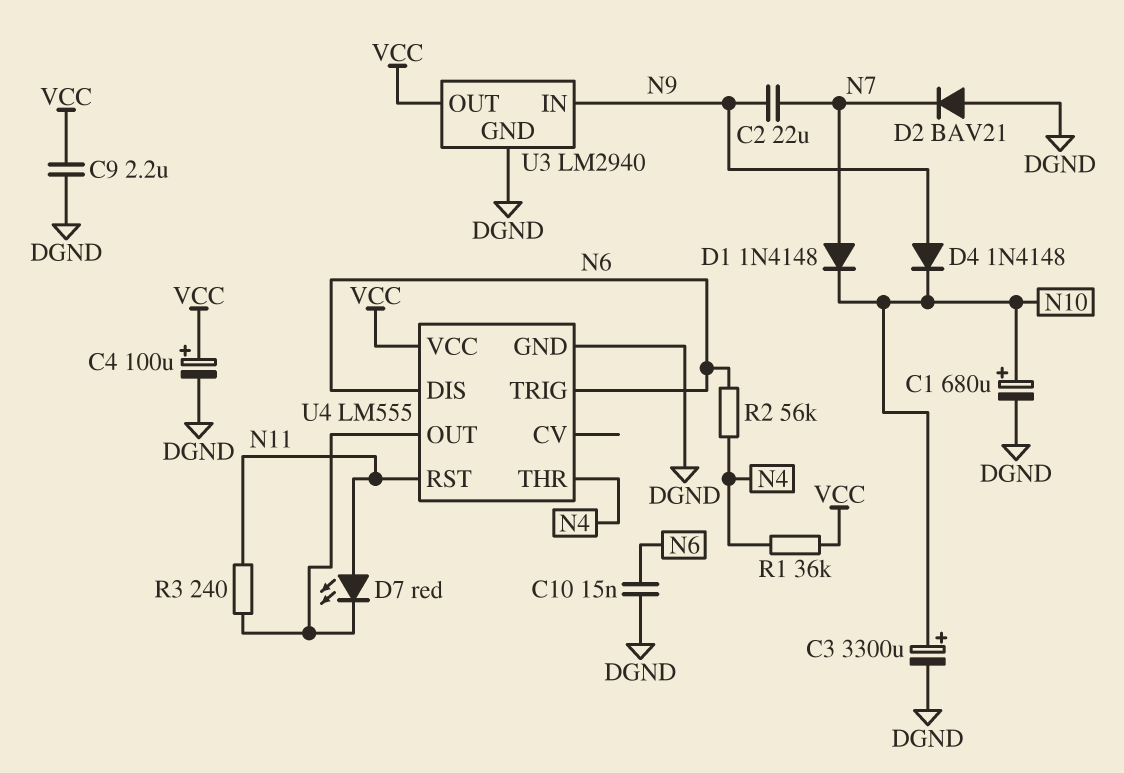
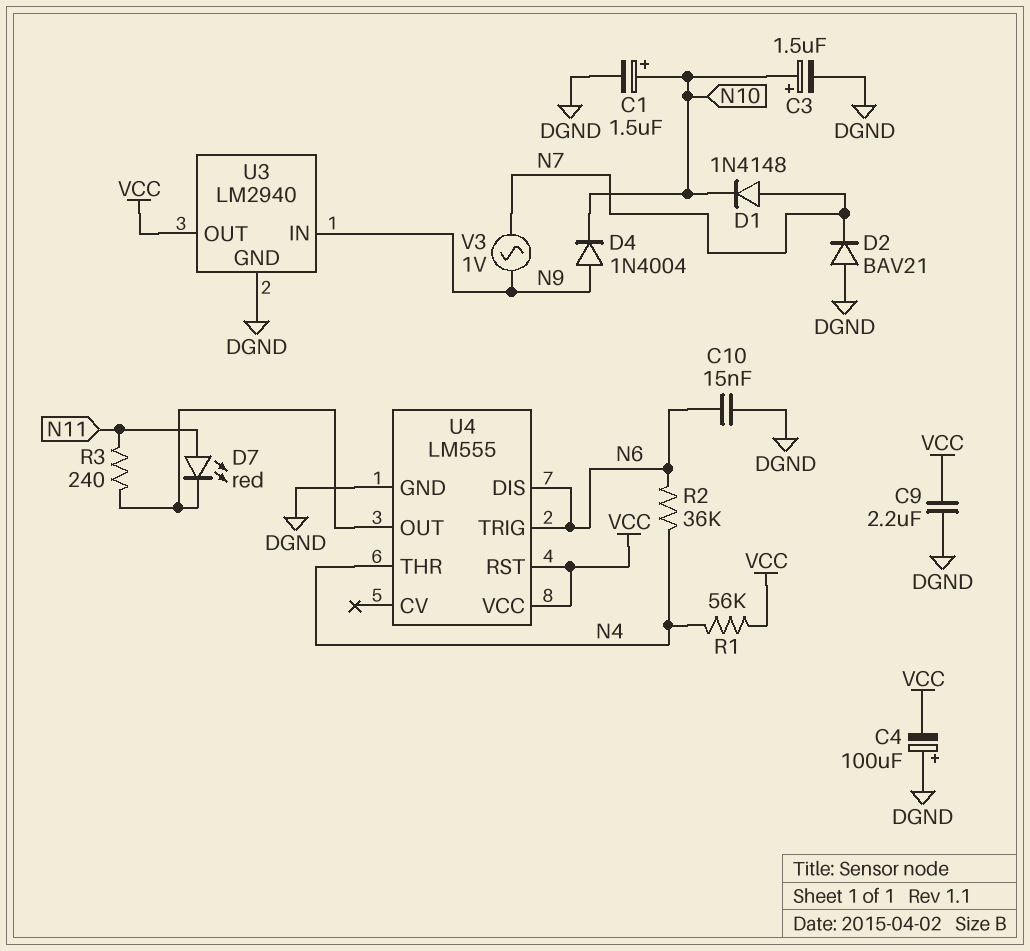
C1: 680uF (plus N10, minus DGND) -> 1.5uF (plus N10, minus DGND)
C2: 22uF (N7, N9) -> none
C3: 3300uF (plus N10, minus DGND) -> 1.5uF (plus N10, minus DGND)
C4: 100uF (plus VCC, minus DGND) -> 100uF (plus DGND, minus VCC)
D4: diode 1N4148 (A N9, K N10) -> diode 1N4004 (A N9, K N10)
R1: 36k (N4, VCC) -> 56k (N4, VCC)
R2: 56k (N4, N6) -> 36k (N4, N6)
U4 pin RST: N11 -> VCC
V3: none -> AC 1V (N7, N9)

